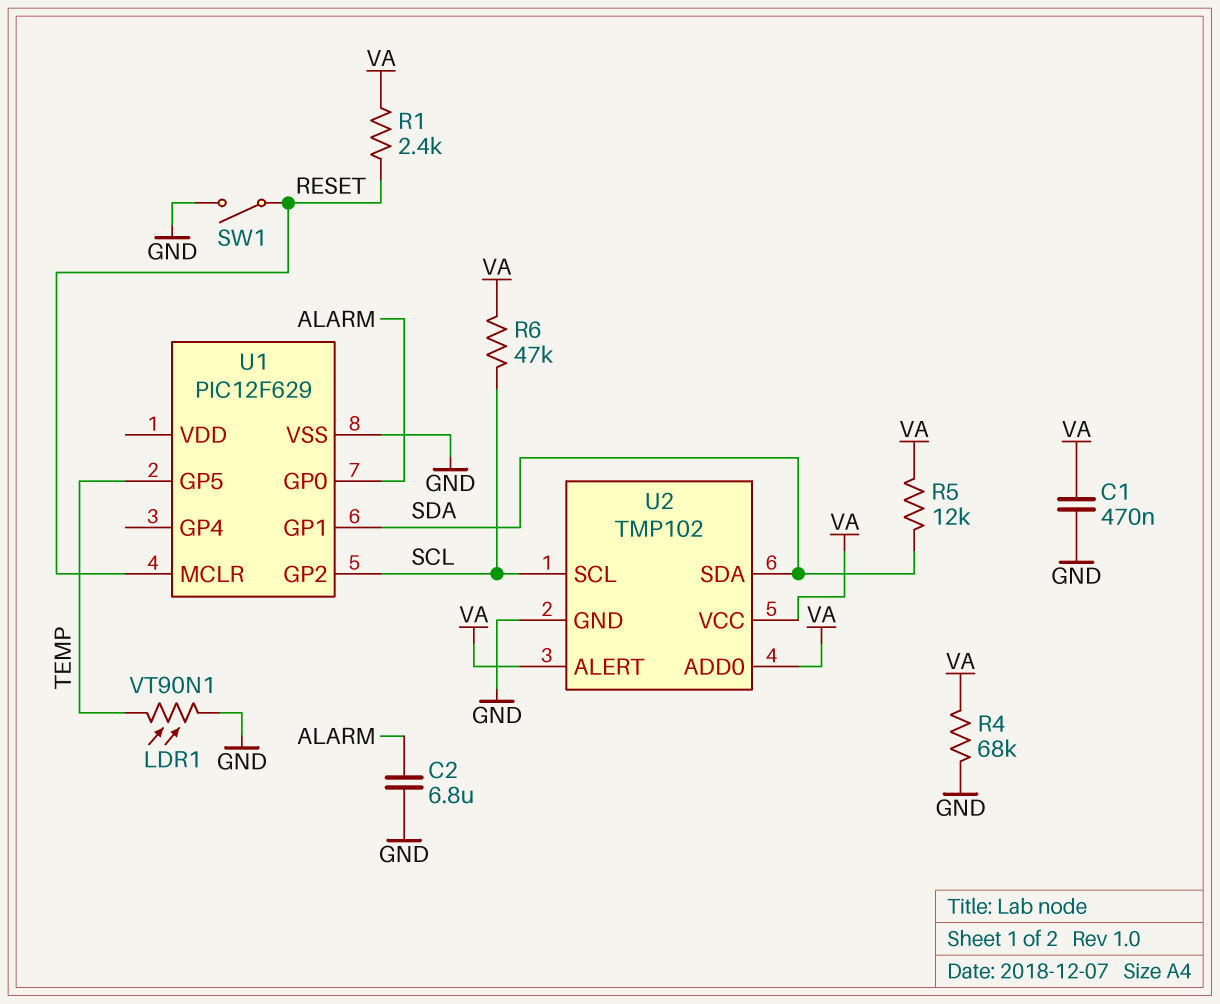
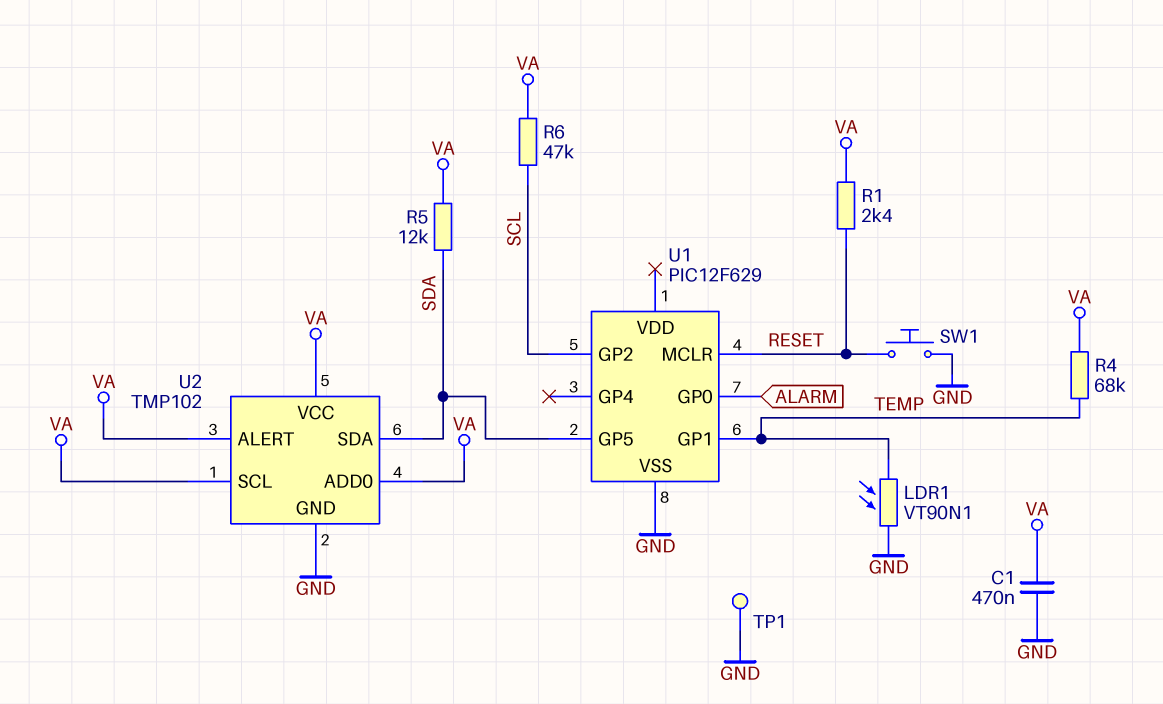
C2: 6.8uF (ALARM, GND) -> none
R4: 68k (GND, VA) -> 68k (TEMP, VA)
SW1: switch (GND, RESET) -> button (GND, RESET)
TP1: none -> test point (GND)
U1 pin GP1: SDA -> TEMP
U1 pin GP5: TEMP -> SDA
U2 pin SCL: SCL -> VA

